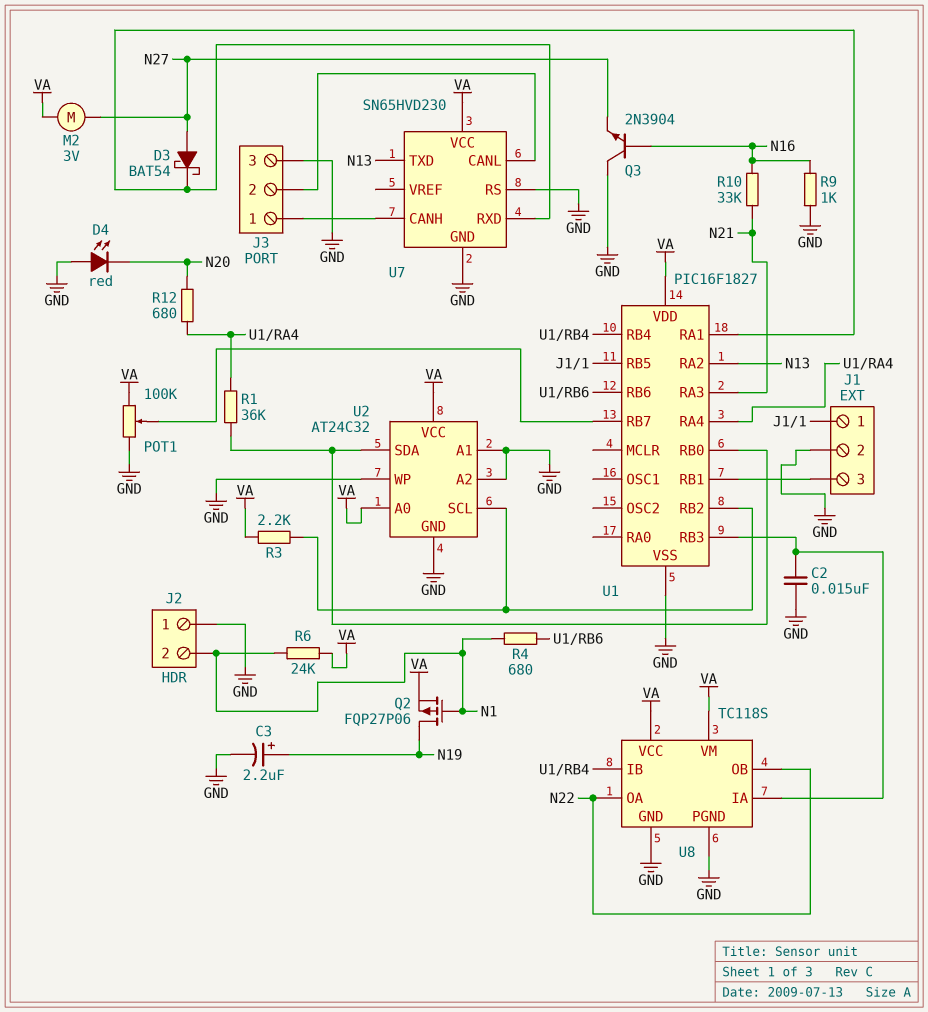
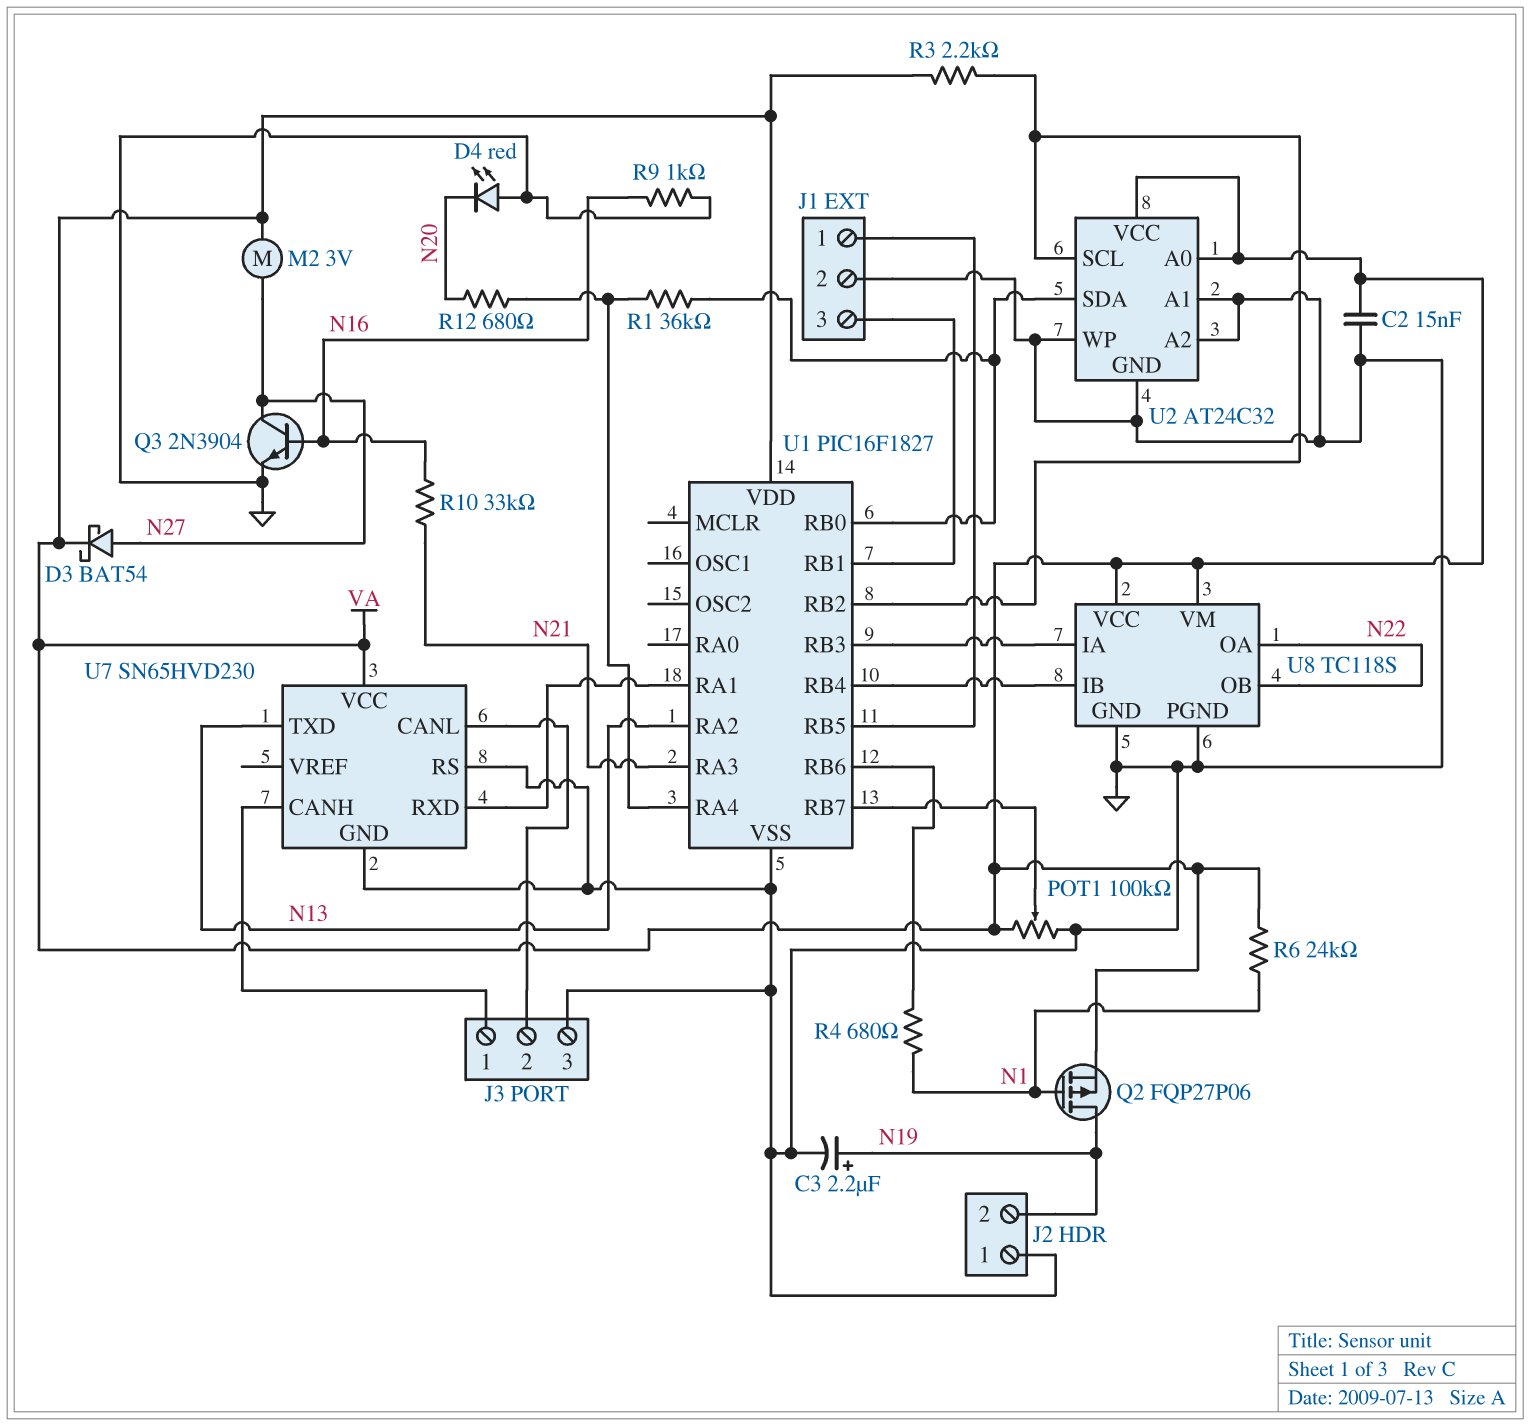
C2: 15nF (GND, U1/RB3) -> 15nF (GND, VA)
D3: schottky BAT54 (A N27, K U1/RA1) -> schottky BAT54 (A N27, K VA)
J2 pin 2: N1 -> N19
Q3: NPN 2N3904 (B N16, C GND, E N27) -> NPN 2N3904 (B N16, C N27, E GND)

